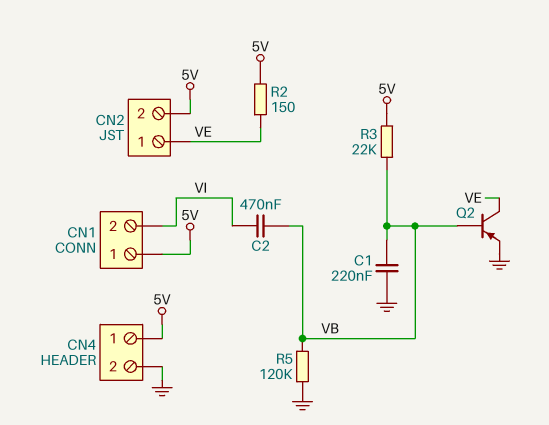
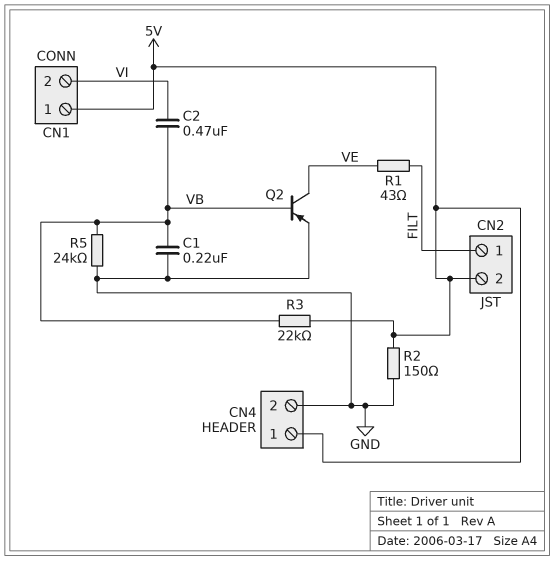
CN2 pin 1: VE -> FILT
R1: none -> 43 (FILT, VE)
R2: 150 (5V, VE) -> 150 (5V, GND)
R5: 120k (GND, VB) -> 24k (GND, VB)

